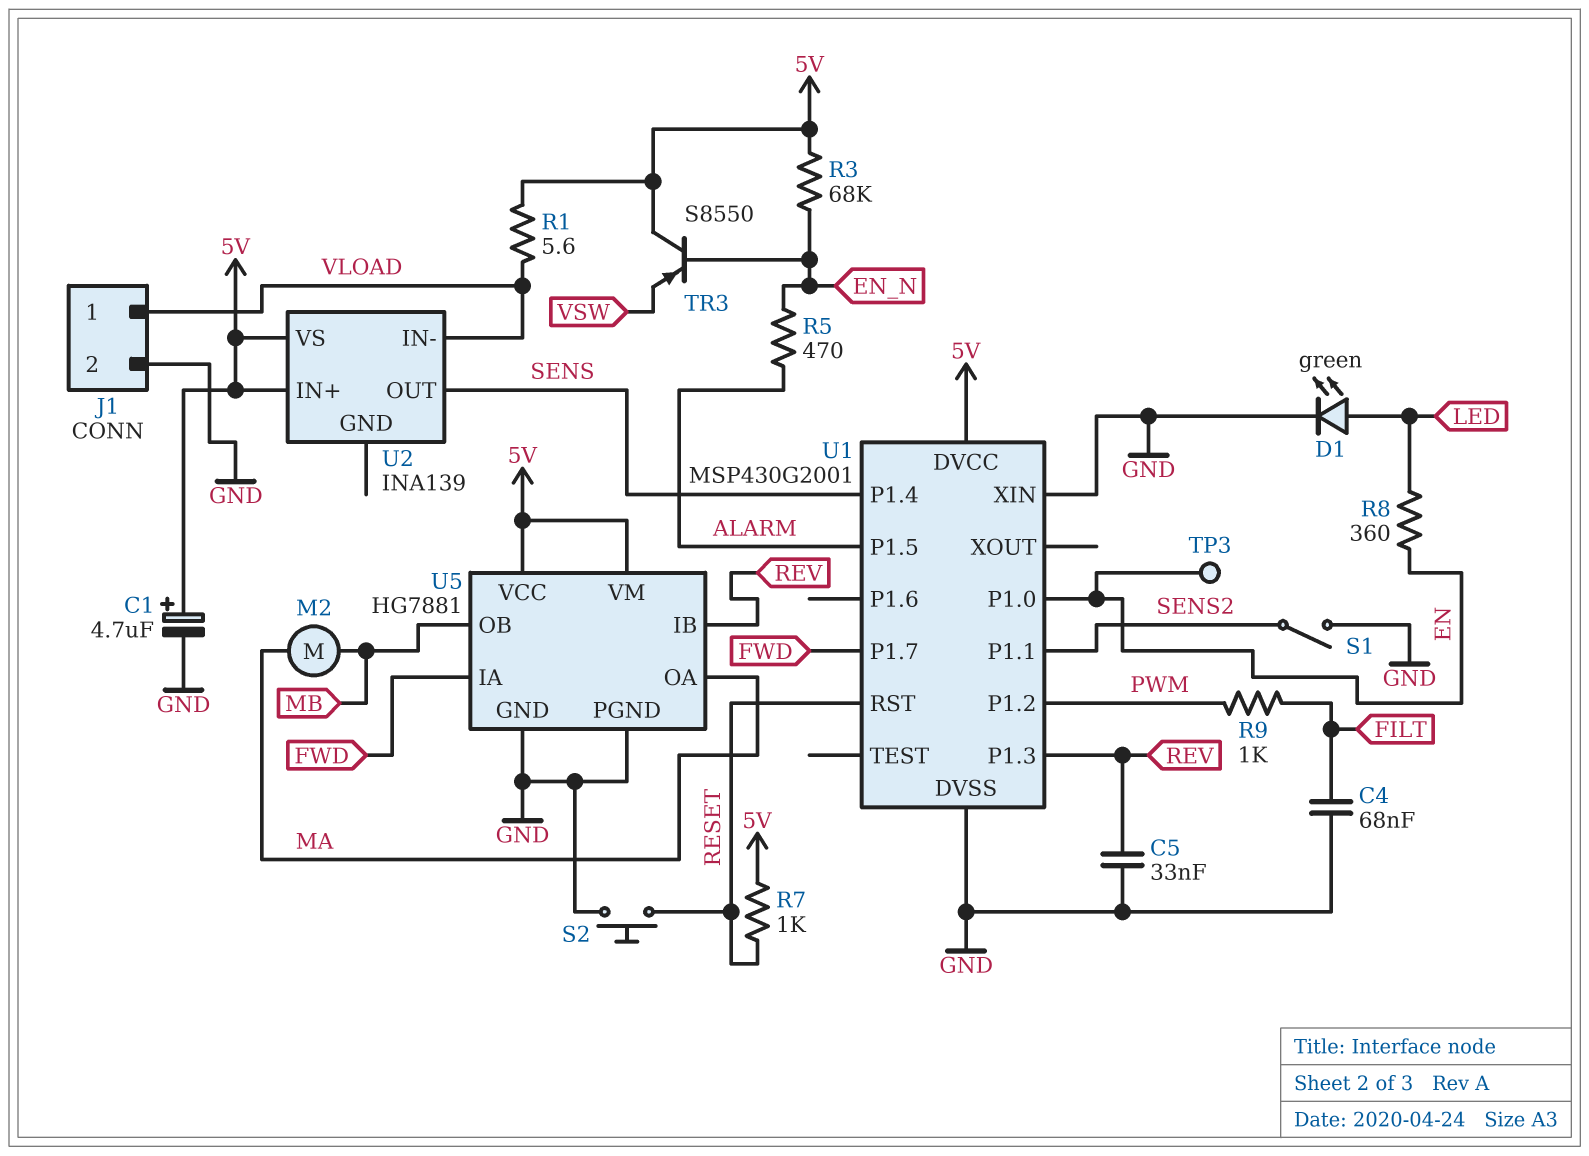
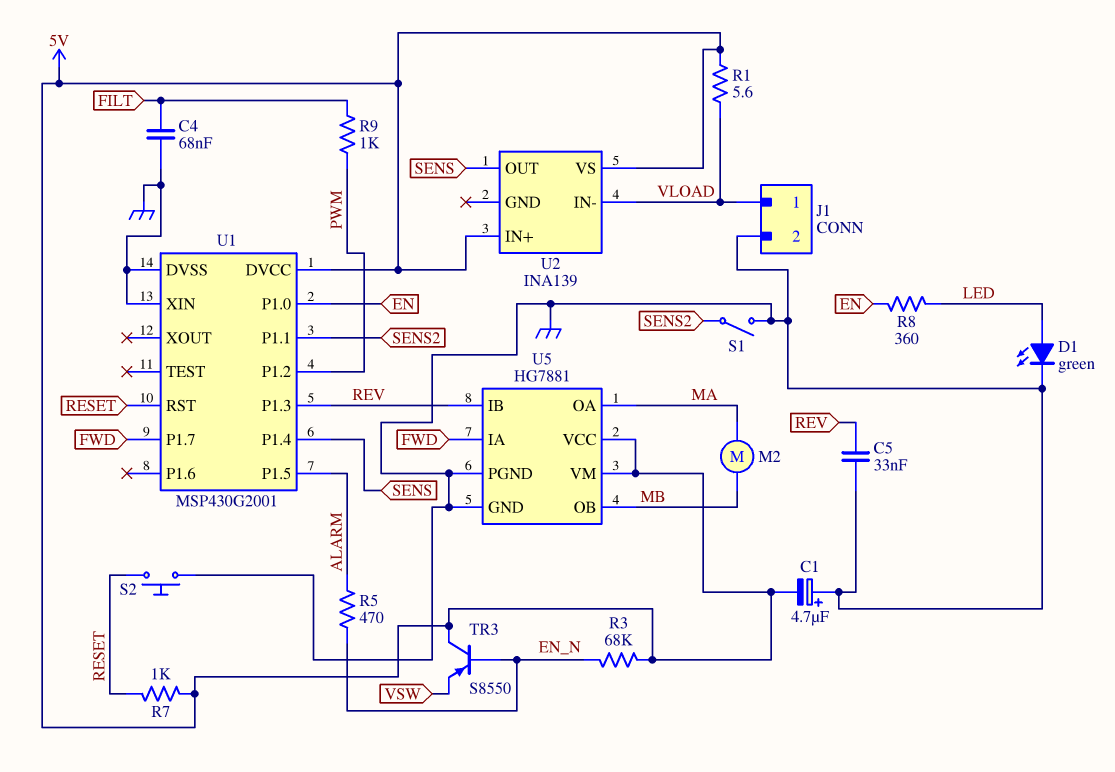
C1: 4.7uF (plus 5V, minus GND) -> 4.7uF (plus GND, minus 5V)
TP3: test point (EN) -> none

